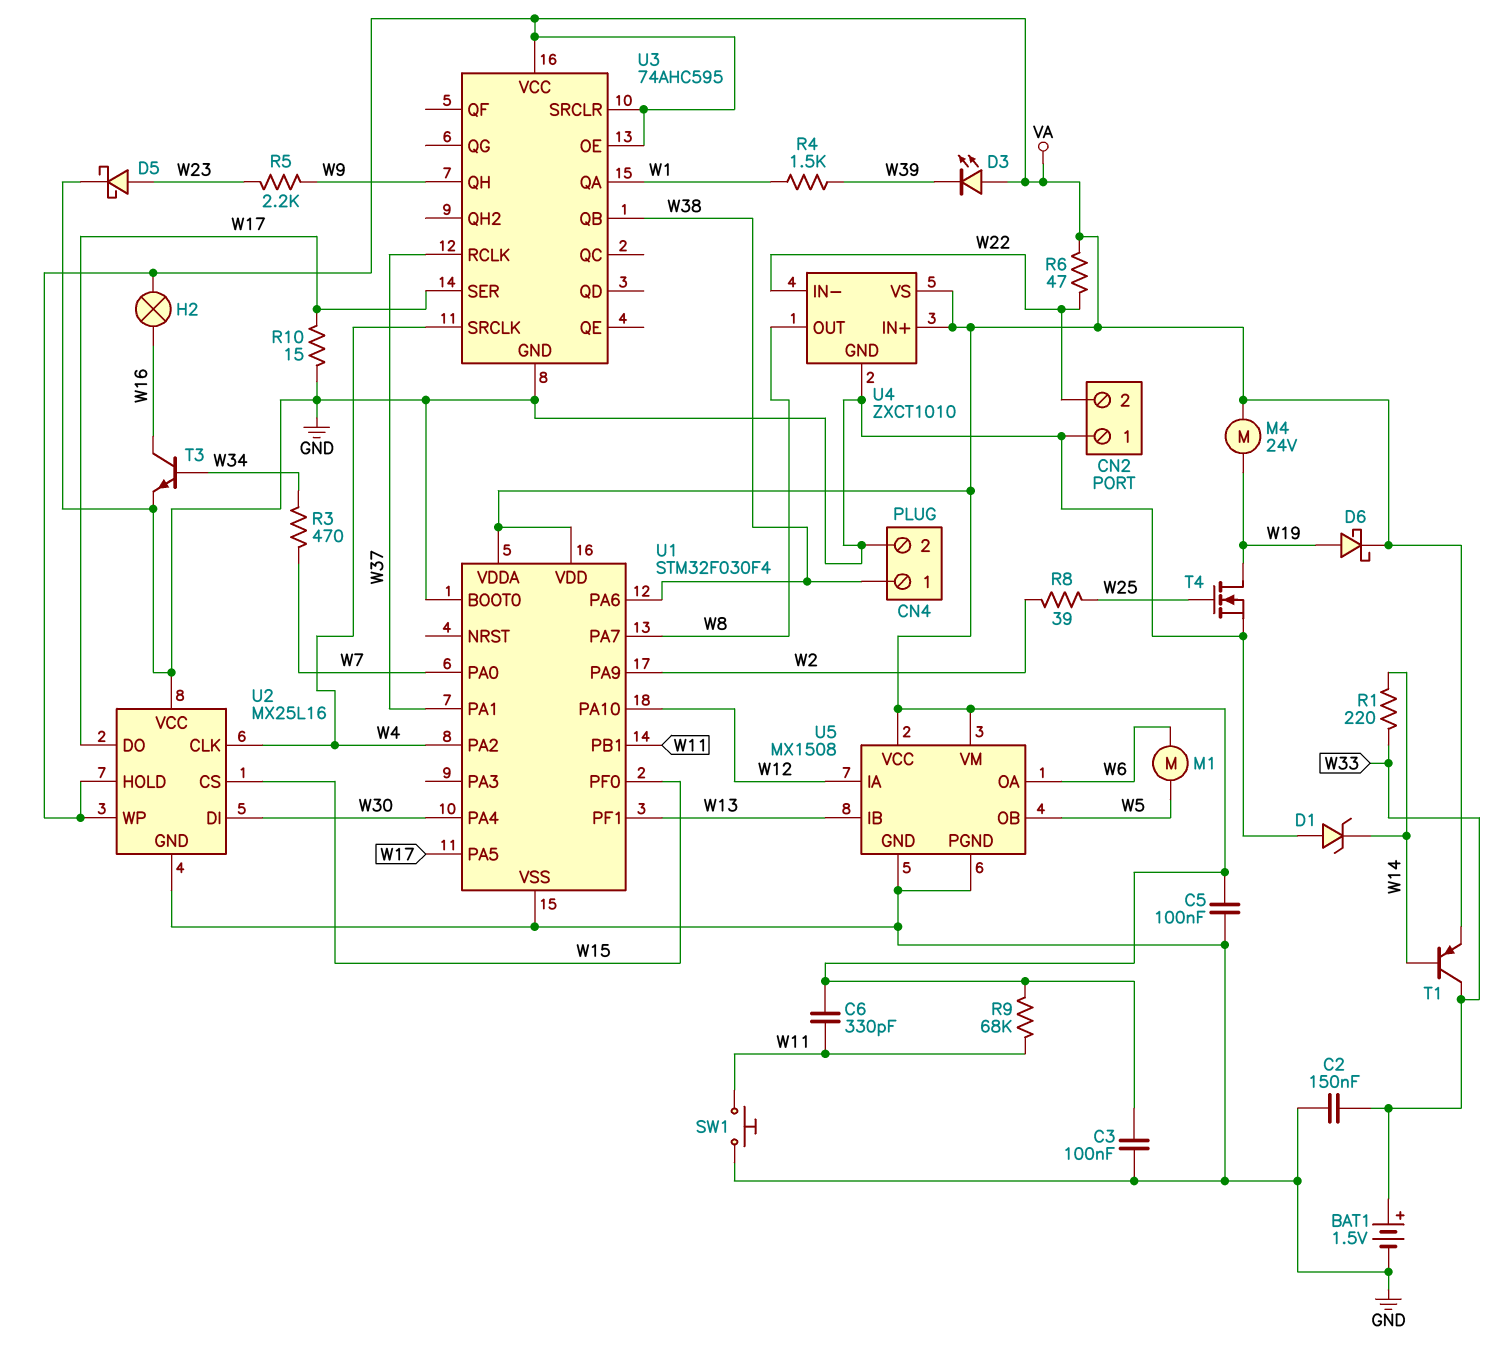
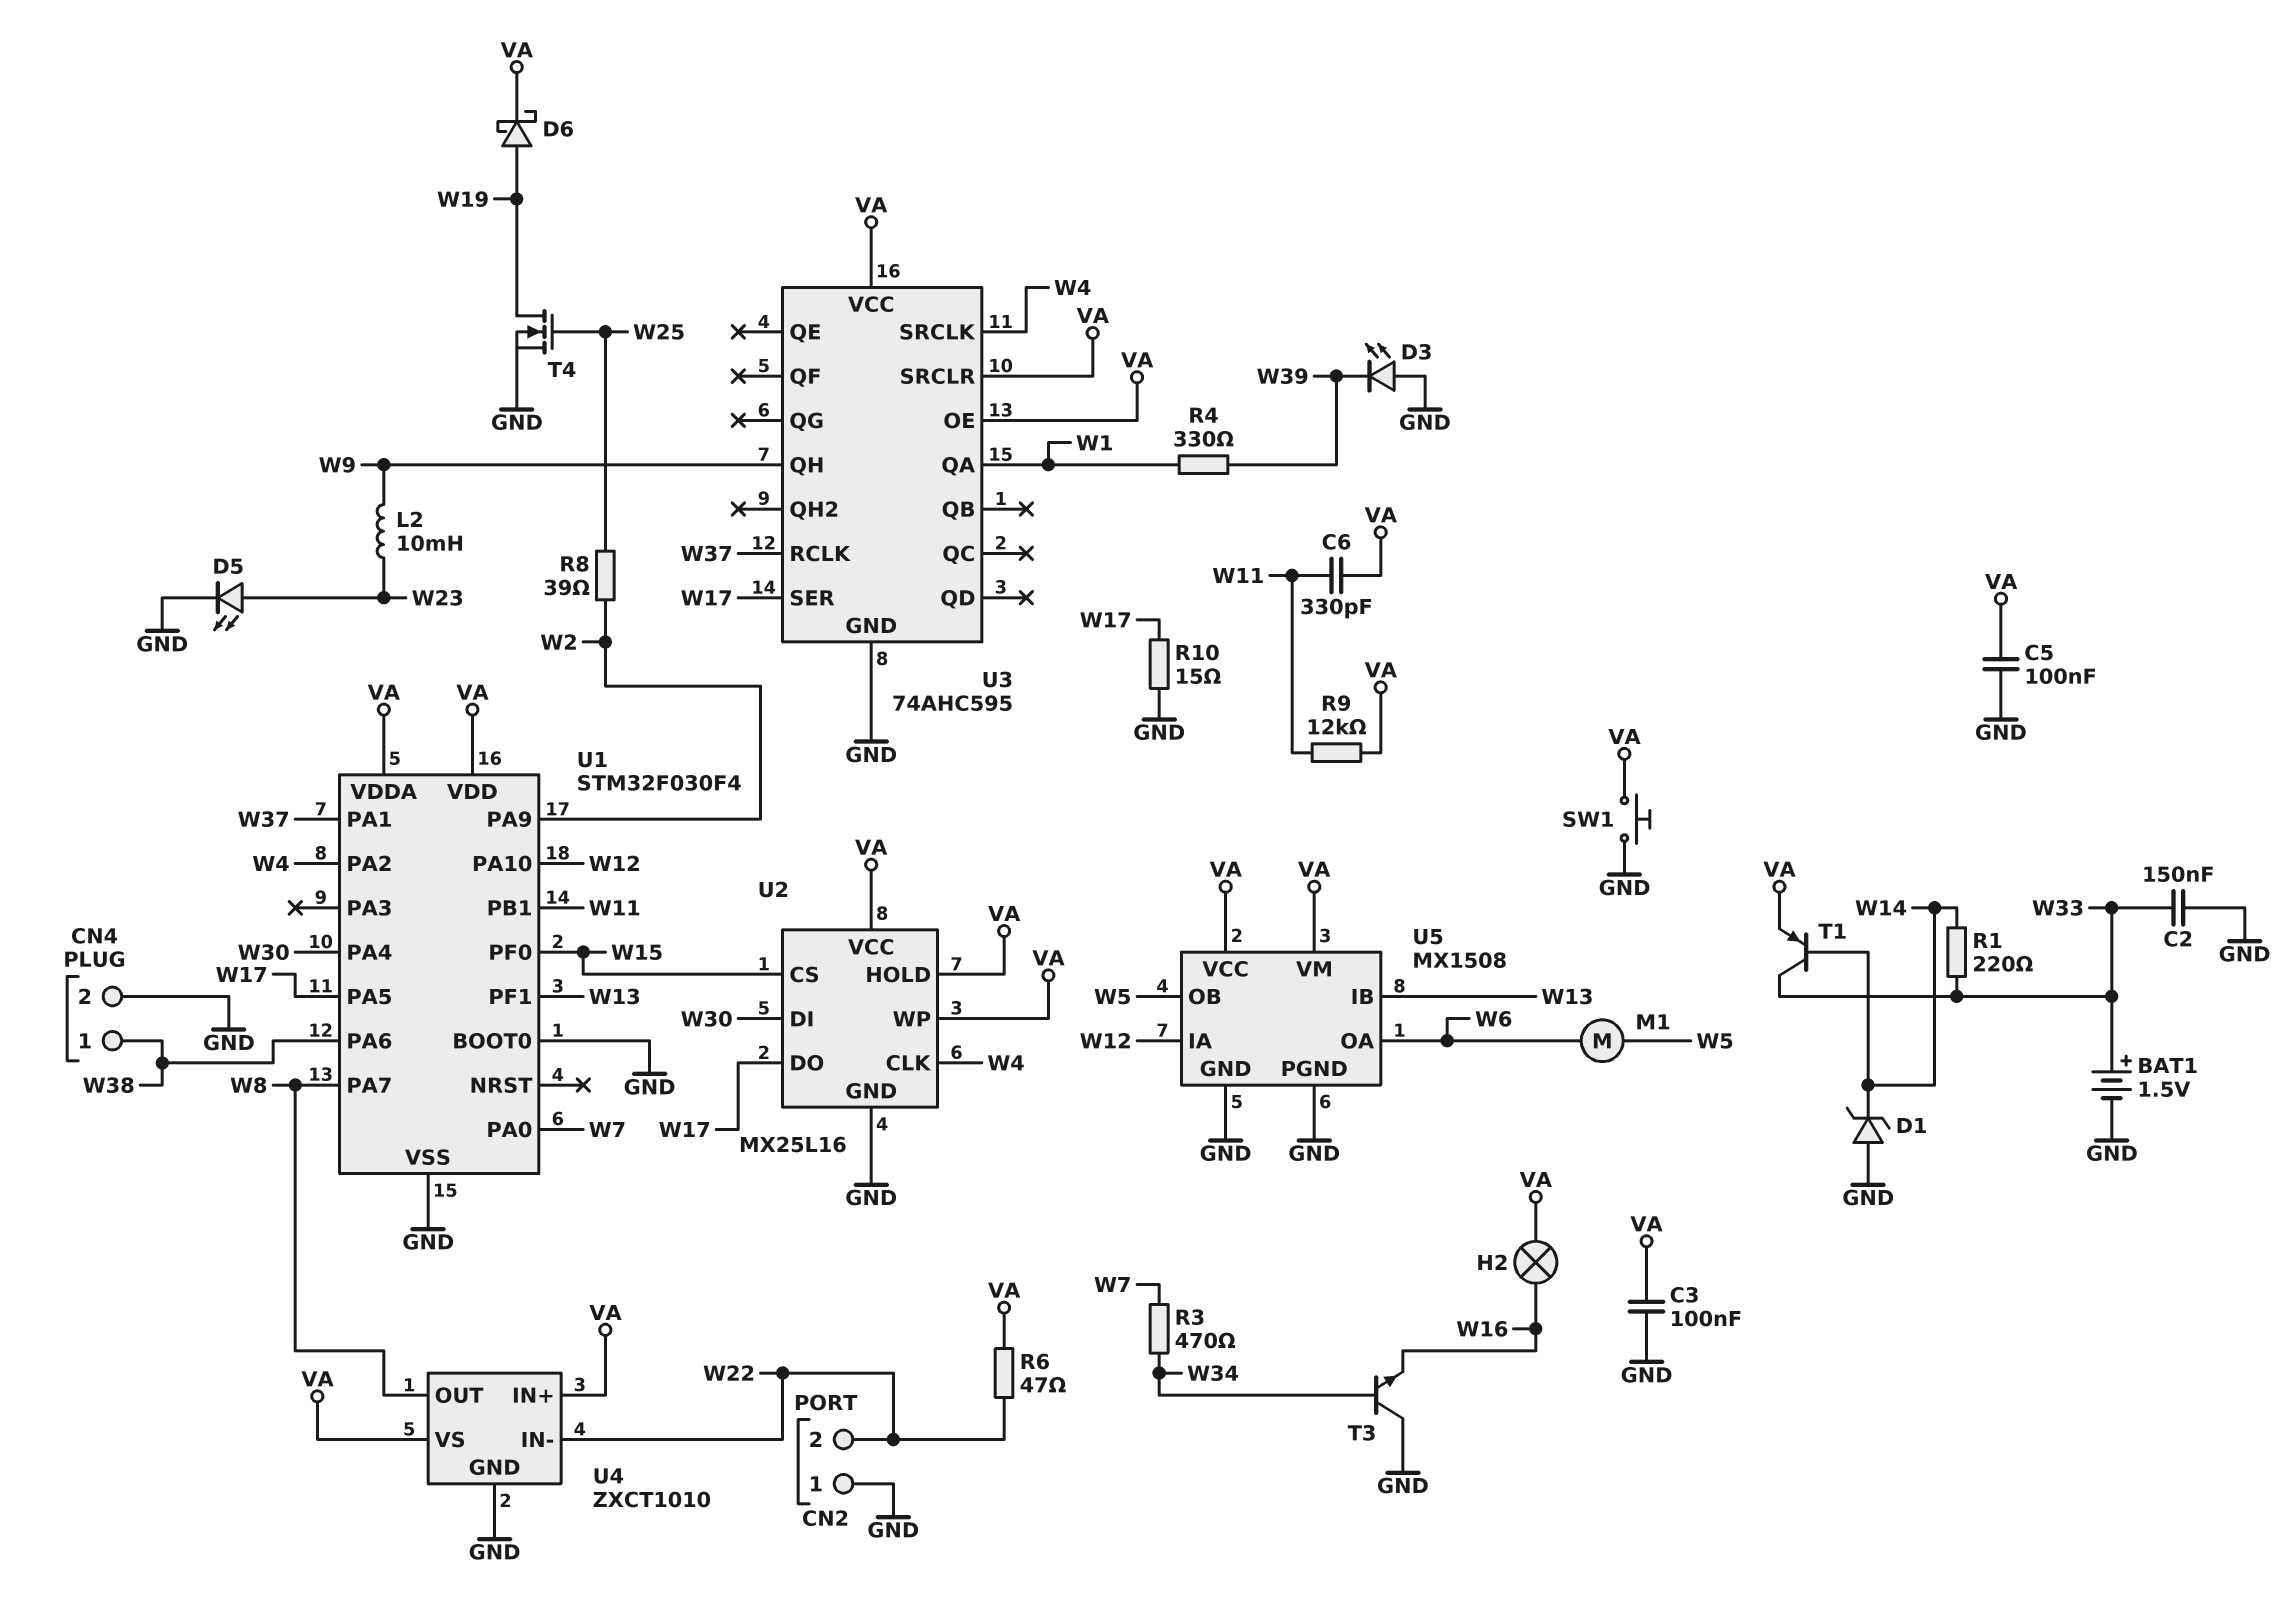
D3: LED (A VA, K W39) -> LED (A GND, K W39)
D5: schottky (A W23, K GND) -> LED (A W23, K GND)
L2: none -> 10mH (W9, W23)
M4: motor 24V (VA, W19) -> none
R4: 1.5k (W1, W39) -> 330 (W1, W39)
R5: 2.2k (W9, W23) -> none
R9: 68k (VA, W11) -> 12k (VA, W11)
SW1: button (GND, W11) -> button (GND, VA)
T3: NPN (B W34, C W16, E GND) -> NPN (B W34, C GND, E W16)
U2 pin VCC: GND -> VA
U3 pin QB: W38 -> none

